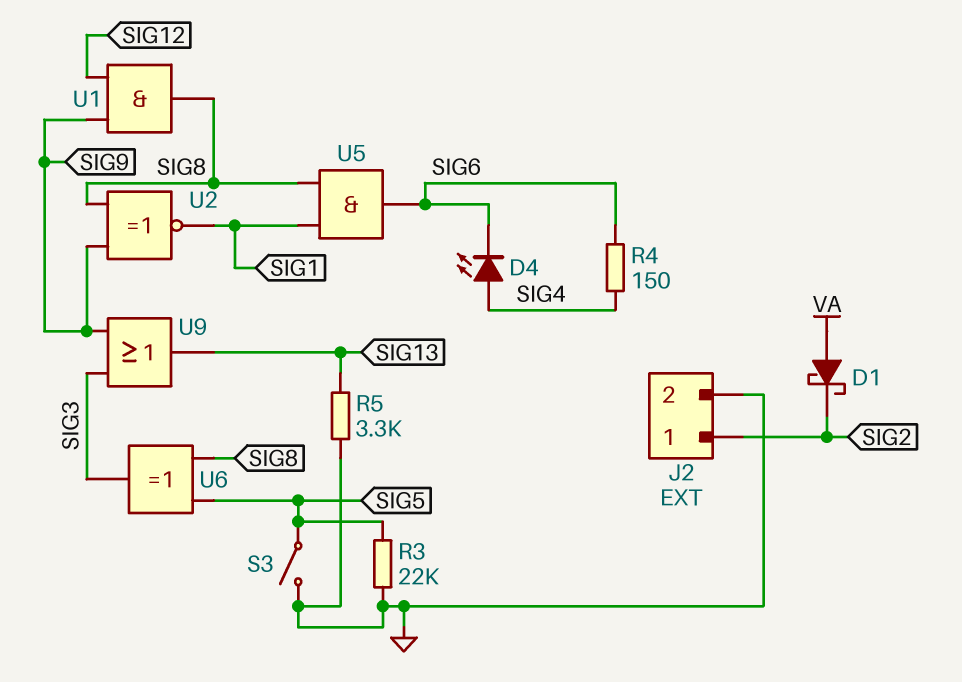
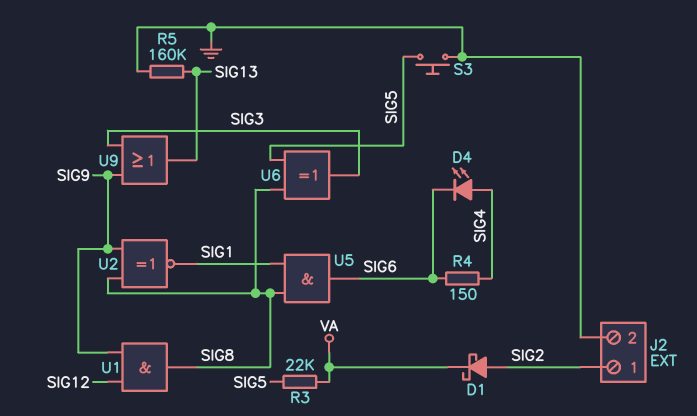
D1: schottky (A VA, K SIG2) -> schottky (A SIG2, K VA)
R3: 22k (GND, SIG5) -> 22k (SIG5, VA)
R5: 3.3k (GND, SIG13) -> 160k (GND, SIG13)
S3: switch (GND, SIG5) -> button (GND, SIG5)

